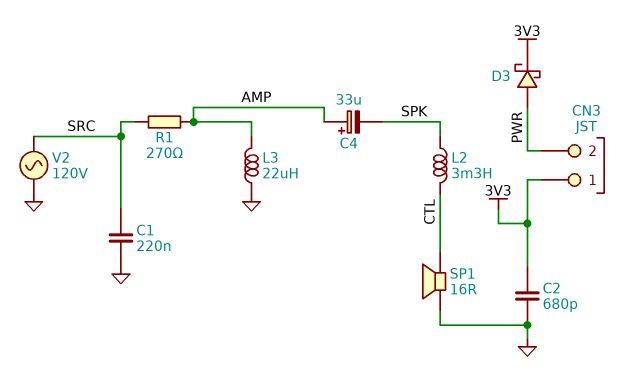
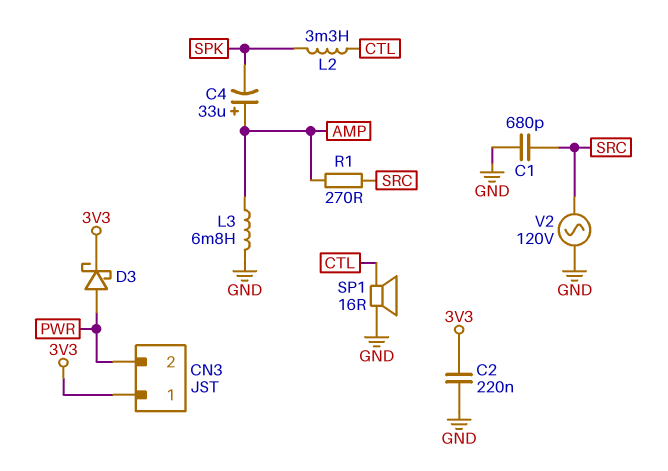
C1: 220nF (GND, SRC) -> 680pF (GND, SRC)
C2: 680pF (3V3, GND) -> 220nF (3V3, GND)
L3: 22uH (AMP, GND) -> 6.8mH (AMP, GND)

